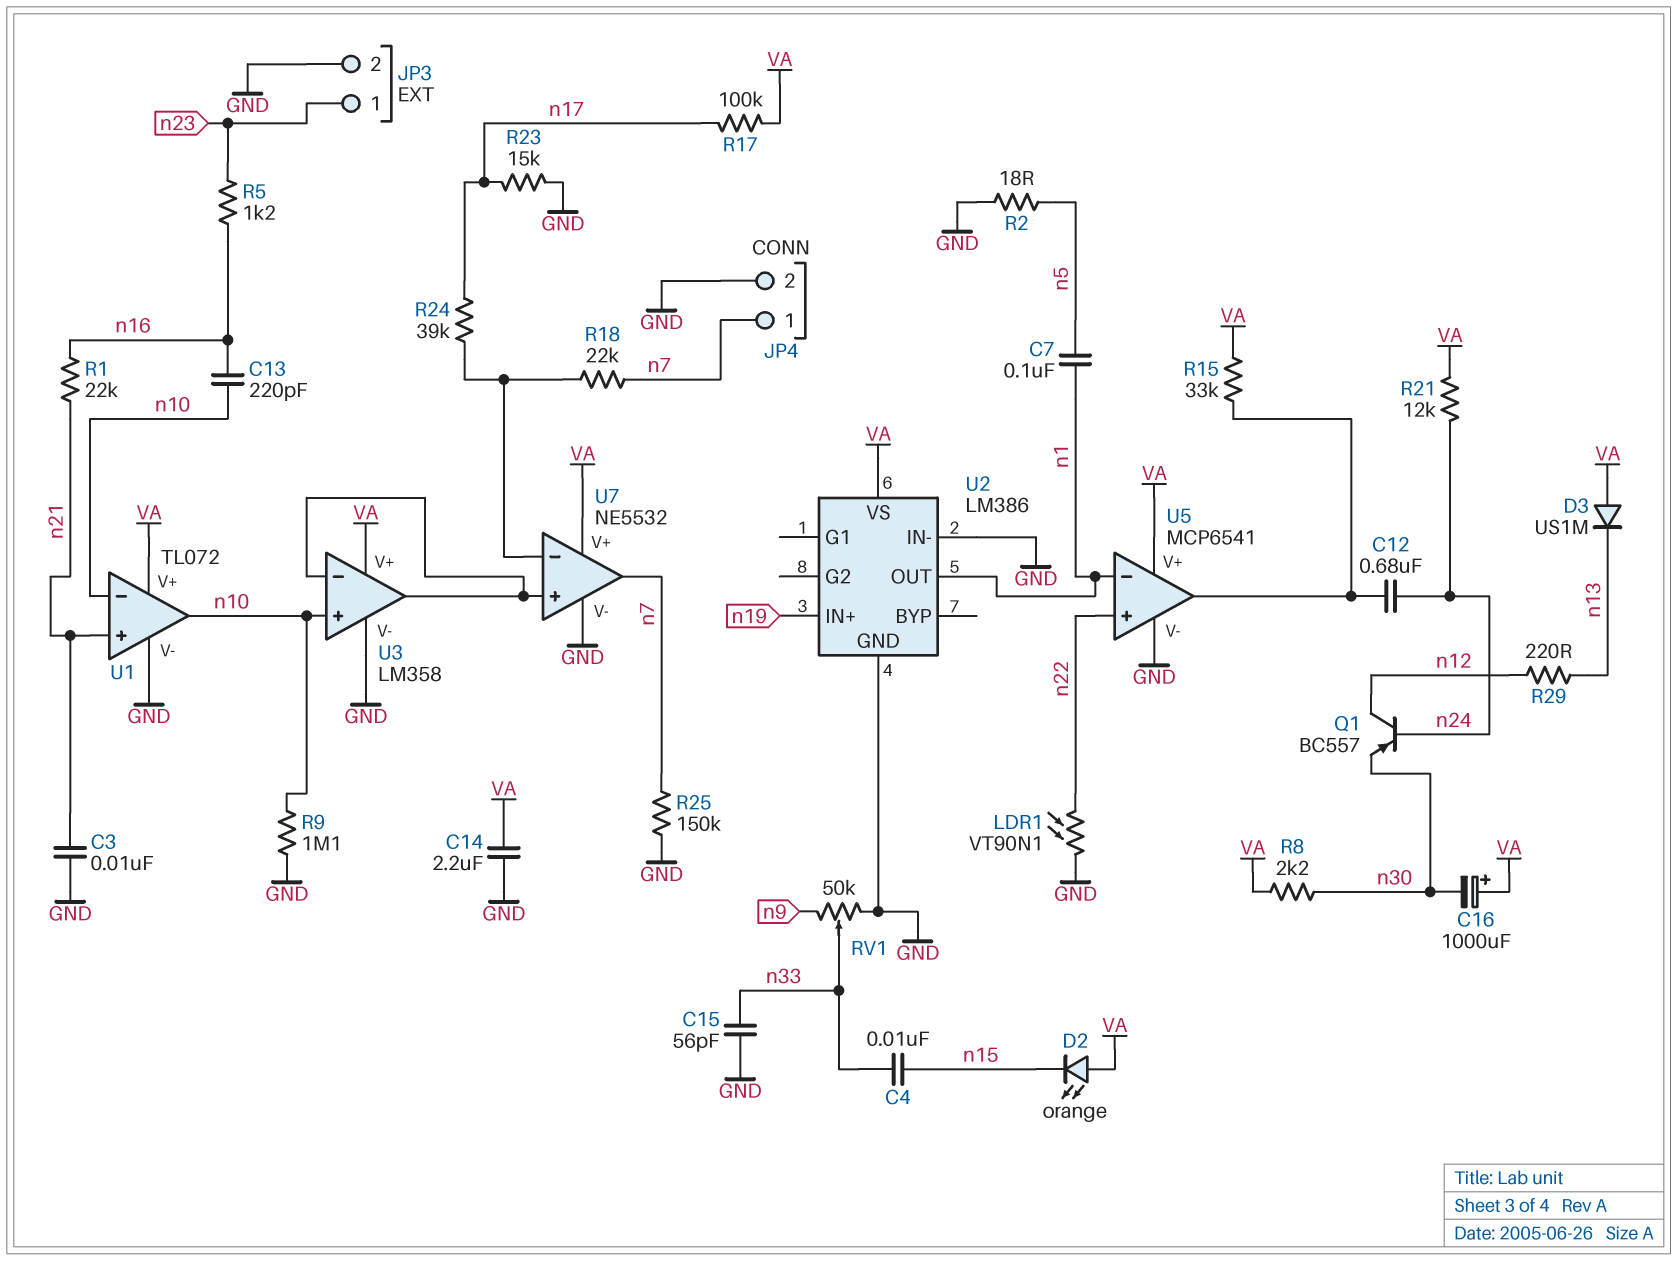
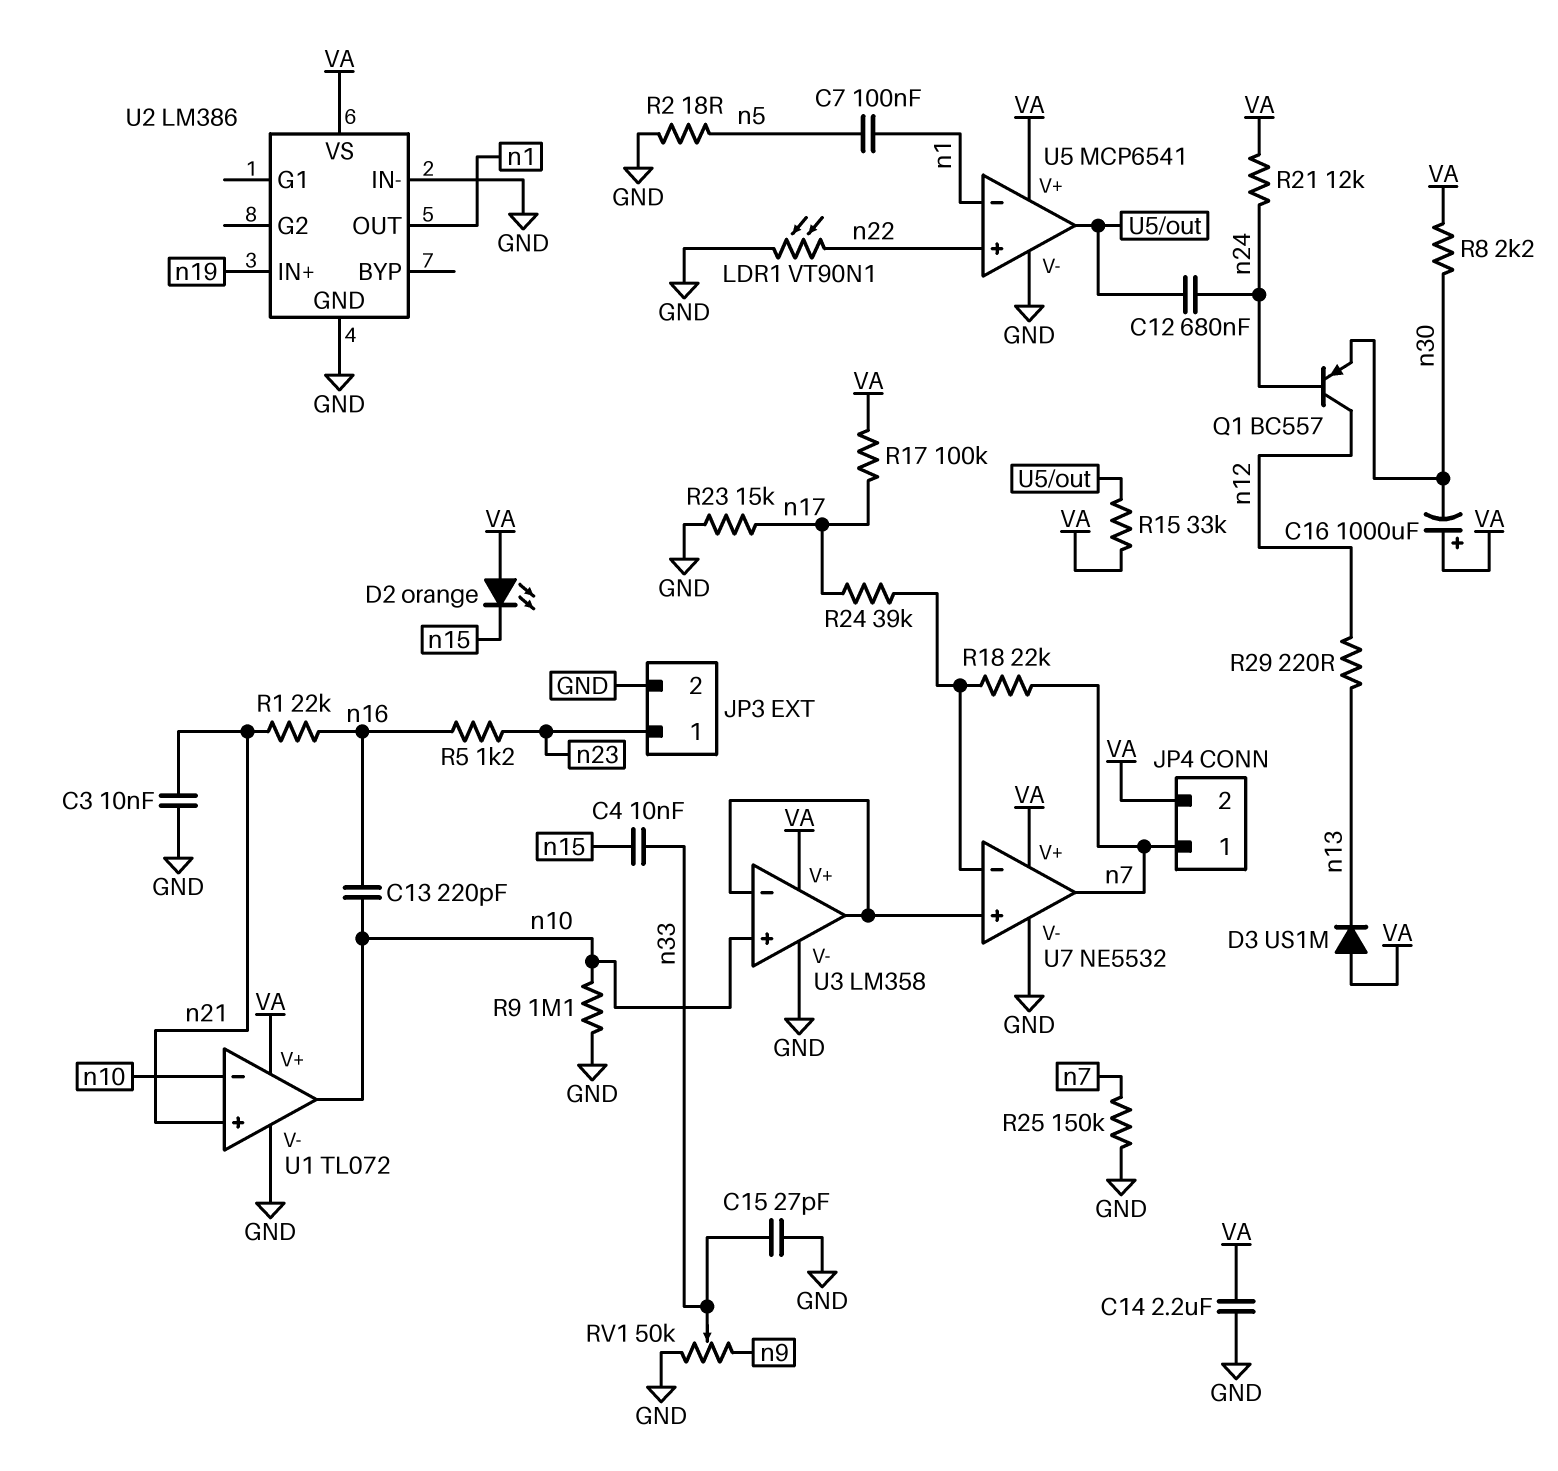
C15: 56pF (GND, n33) -> 27pF (GND, n33)
JP4 pin 2: GND -> VA

